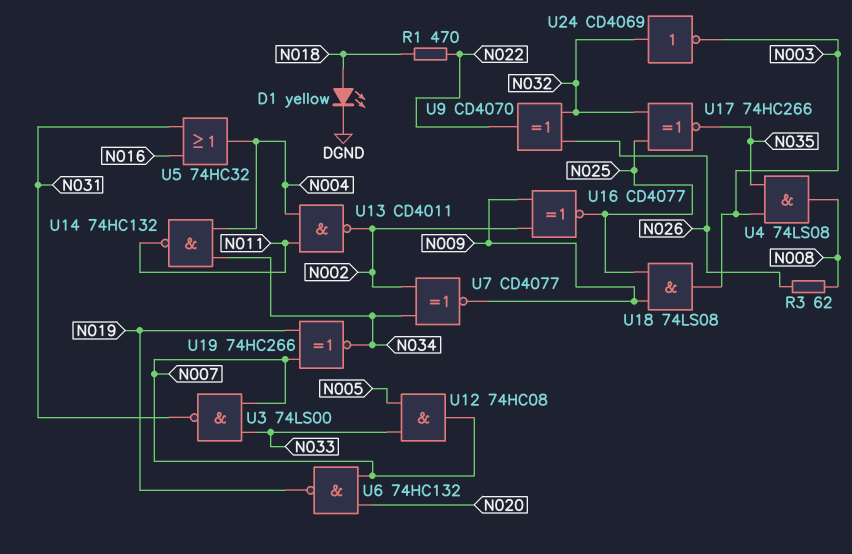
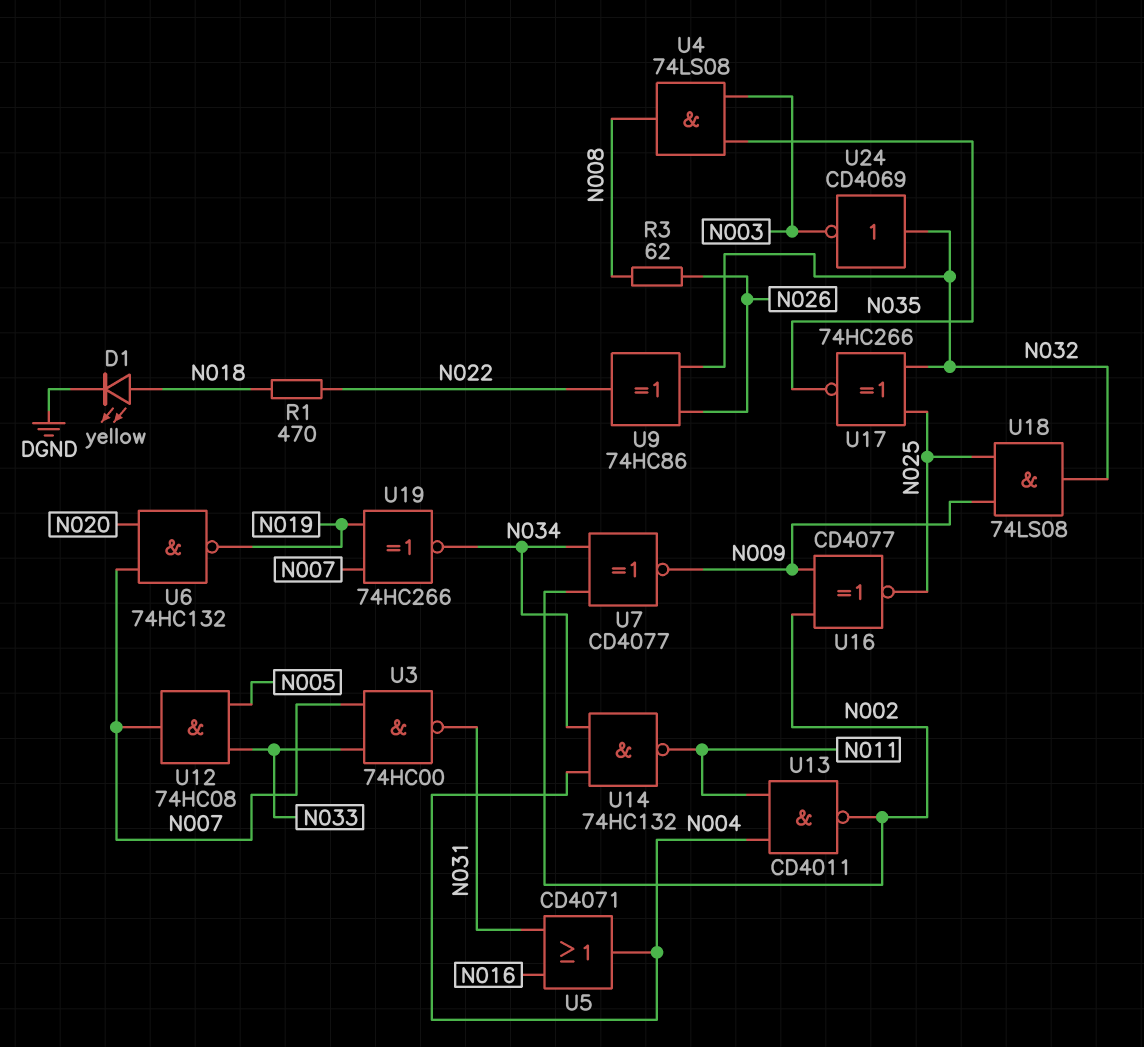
U3: NAND 74LS00 (in N007, in N033, out N031) -> NAND 74HC00 (in N007, in N033, out N031)
U5: OR 74HC32 (in N016, in N031, out N004) -> OR CD4071 (in N016, in N031, out N004)
U9: XOR CD4070 (in N026, in N032, out N022) -> XOR 74HC86 (in N026, in N032, out N022)
U18: AND 74LS08 (in N009, in N025, out N003) -> AND 74LS08 (in N009, in N025, out N032)

